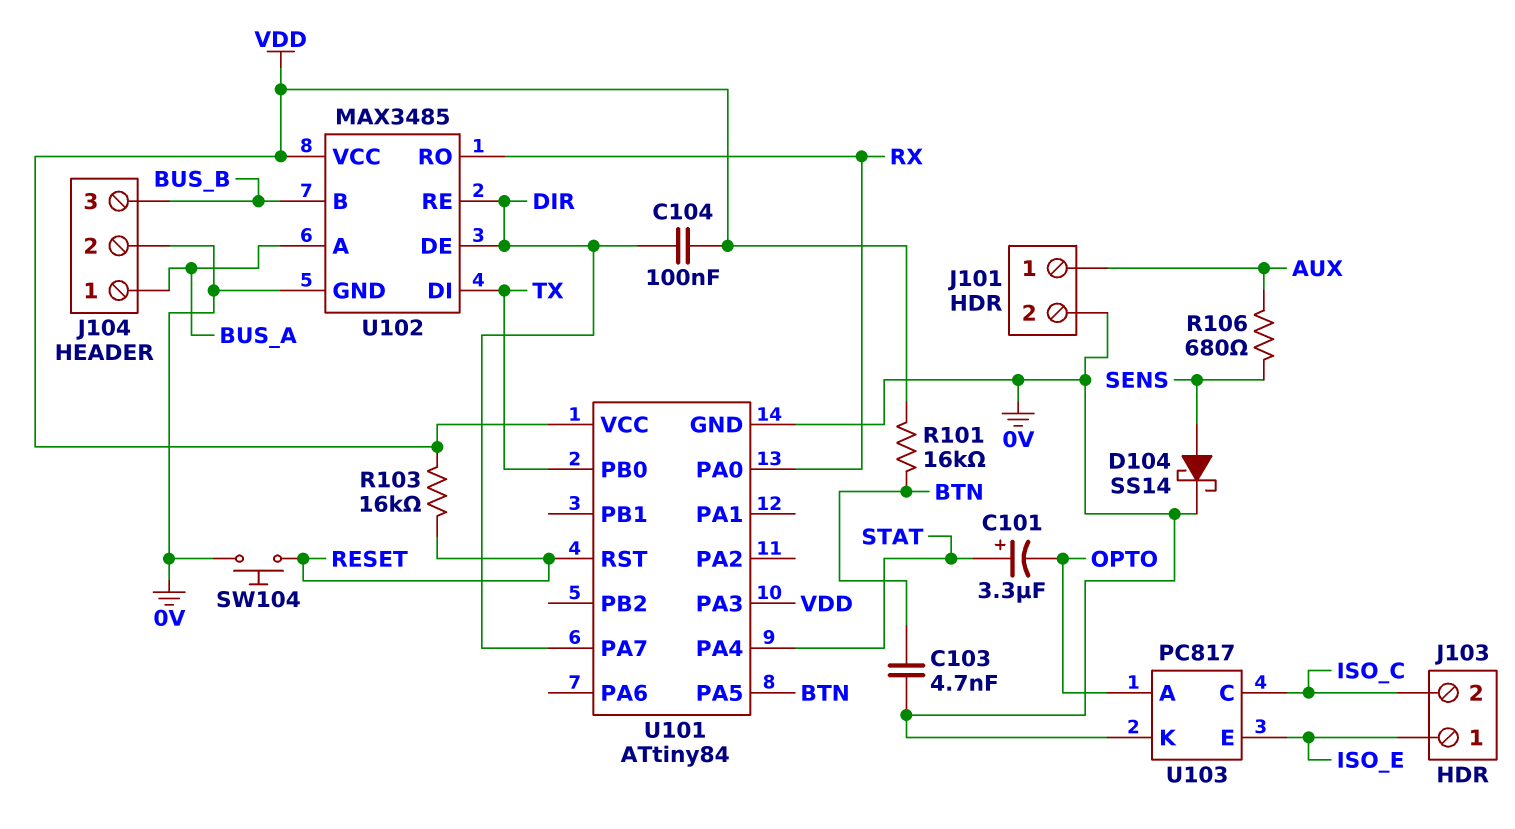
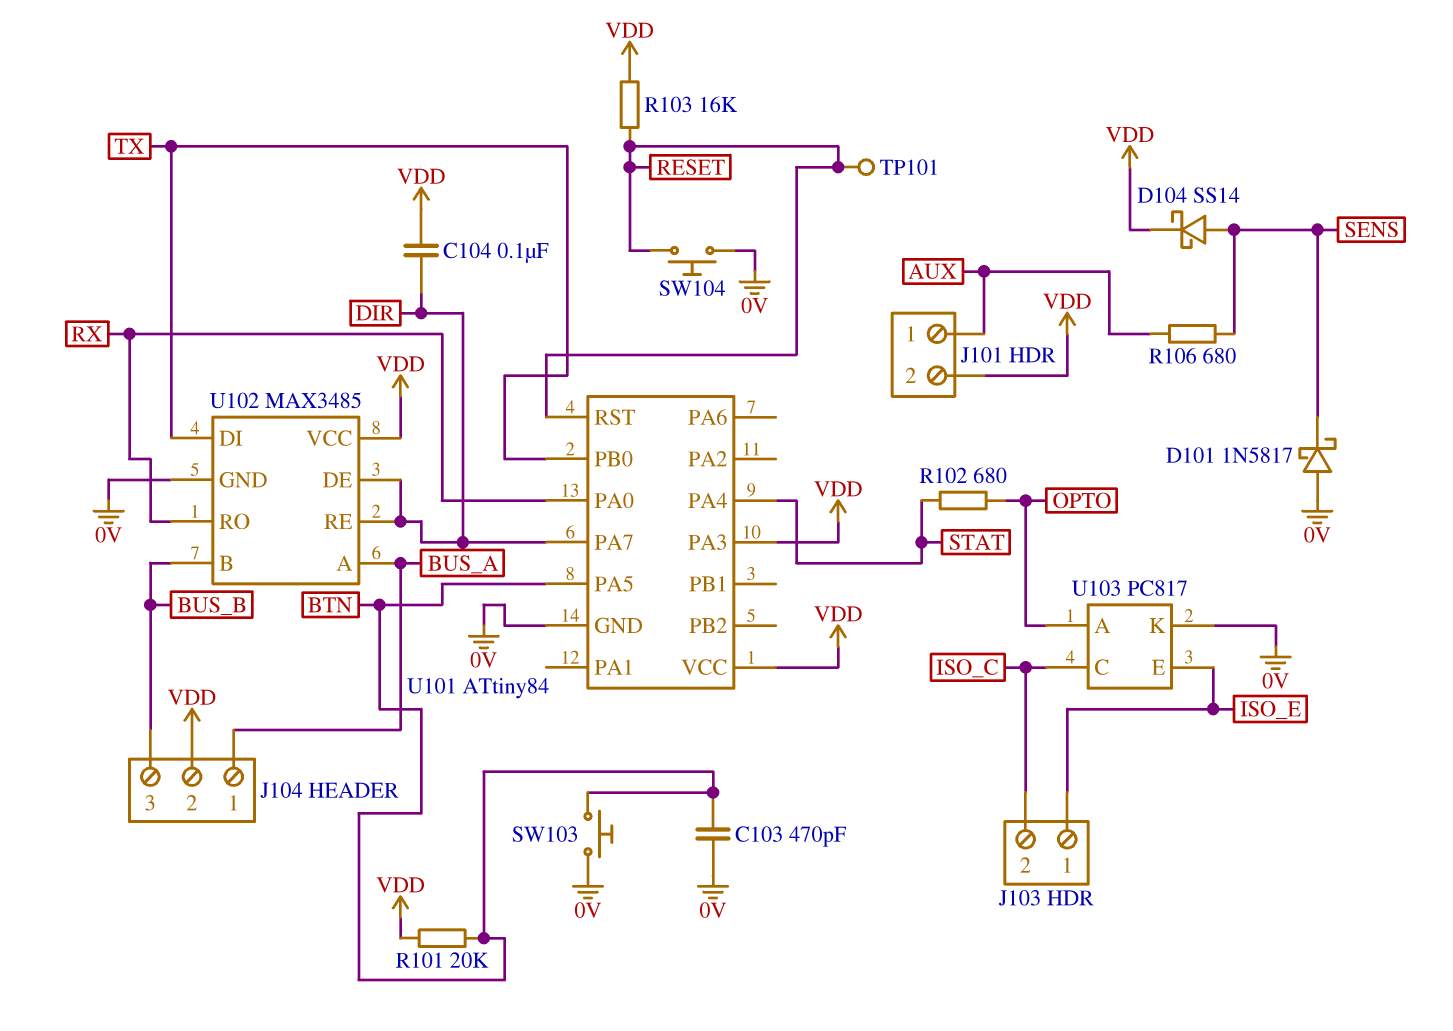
C101: 3.3uF (plus STAT, minus OPTO) -> none
C103: 4.7nF (0V, BTN) -> 470pF (0V, BTN)
D101: none -> schottky 1N5817 (A 0V, K SENS)
D104: schottky SS14 (A SENS, K 0V) -> schottky SS14 (A SENS, K VDD)
J101 pin 2: 0V -> VDD
J104 pin 2: 0V -> VDD
R101: 16k (BTN, VDD) -> 20k (BTN, VDD)
R102: none -> 680 (OPTO, STAT)
SW103: none -> button (0V, BTN)
TP101: none -> test point (RESET)

